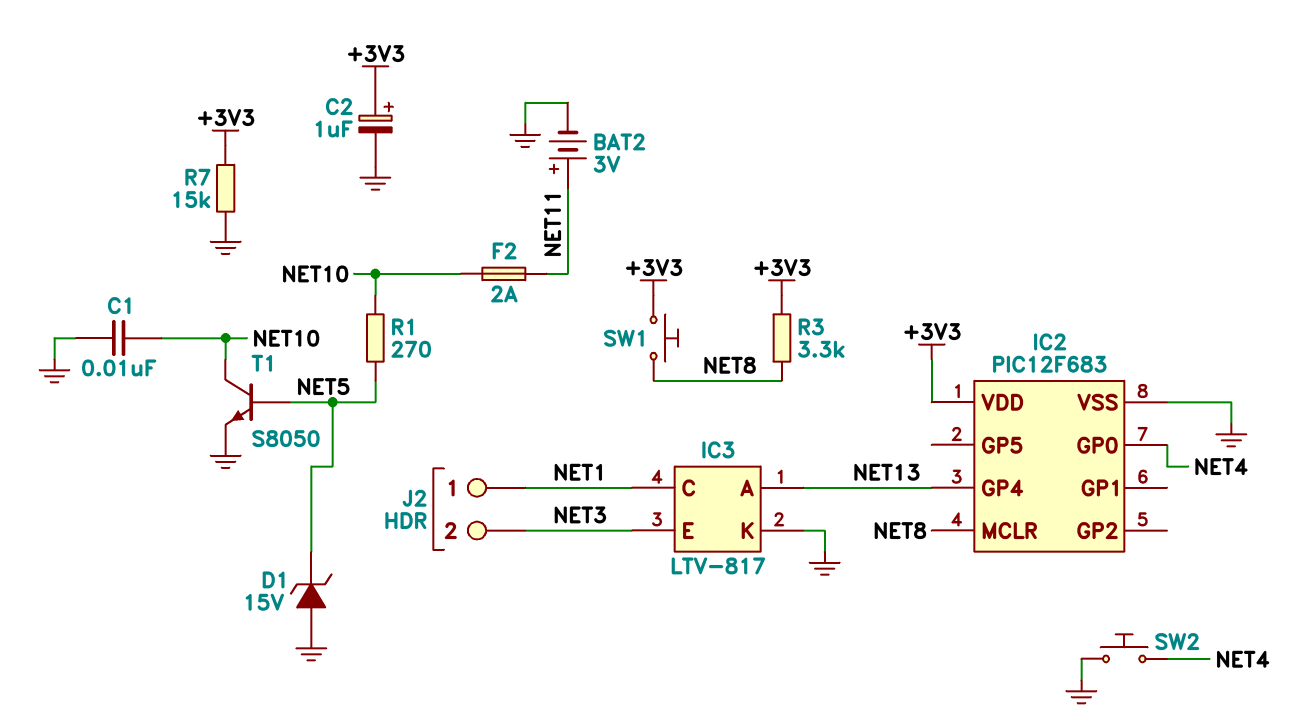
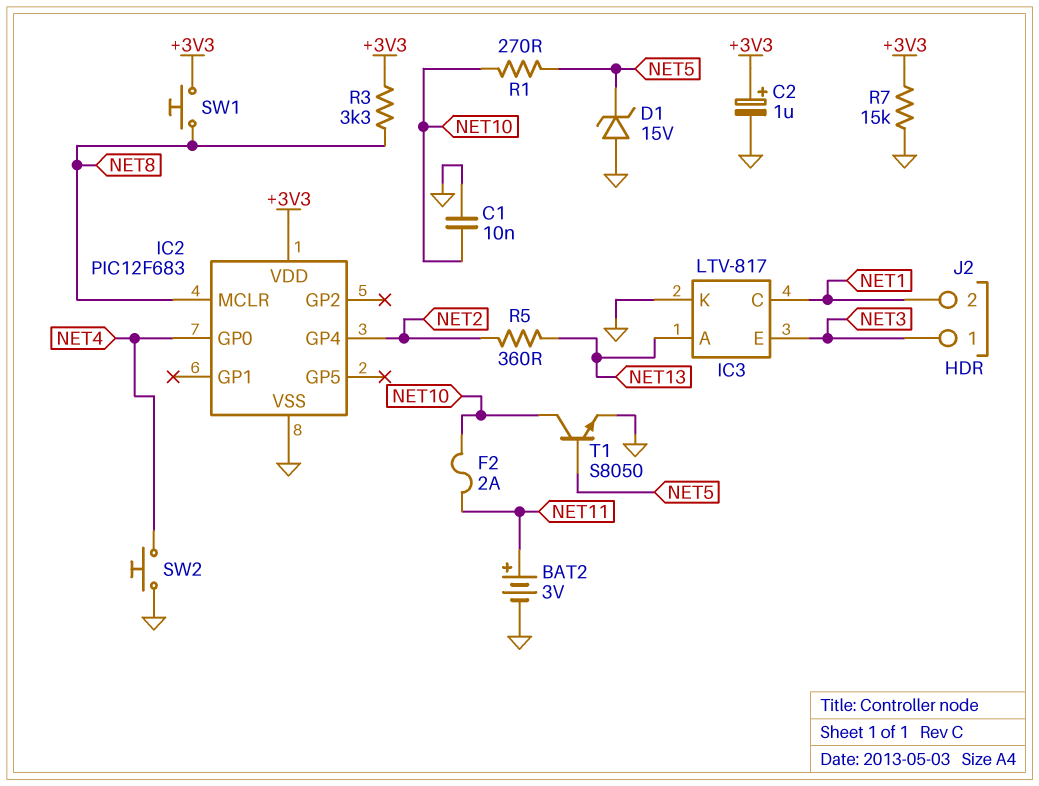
IC2 pin GP4: NET13 -> NET2
J2 pin 1: NET1 -> NET3
J2 pin 2: NET3 -> NET1
R5: none -> 360 (NET2, NET13)

